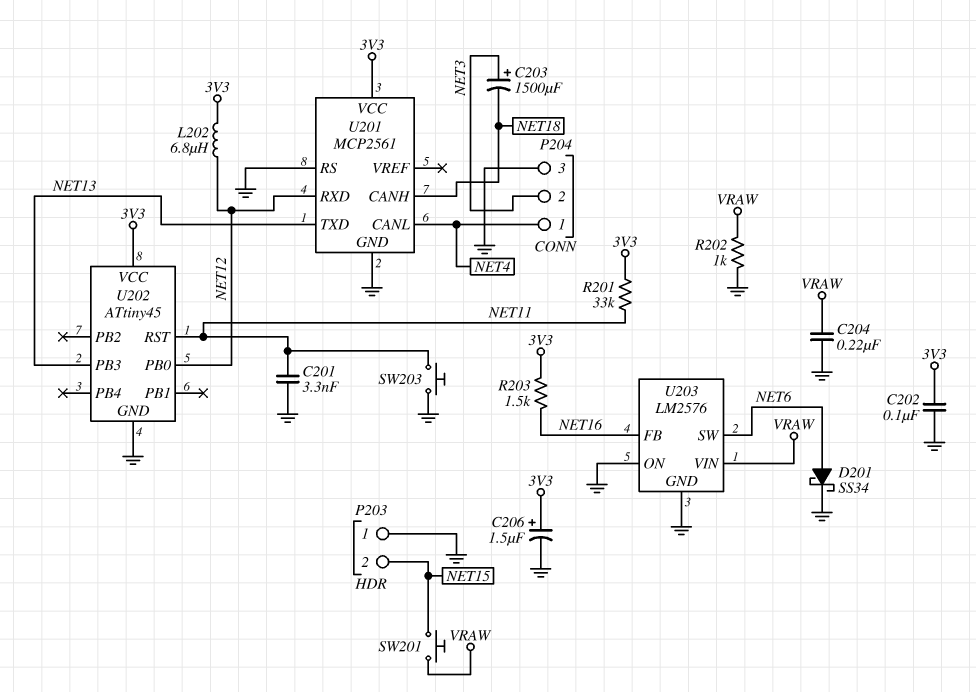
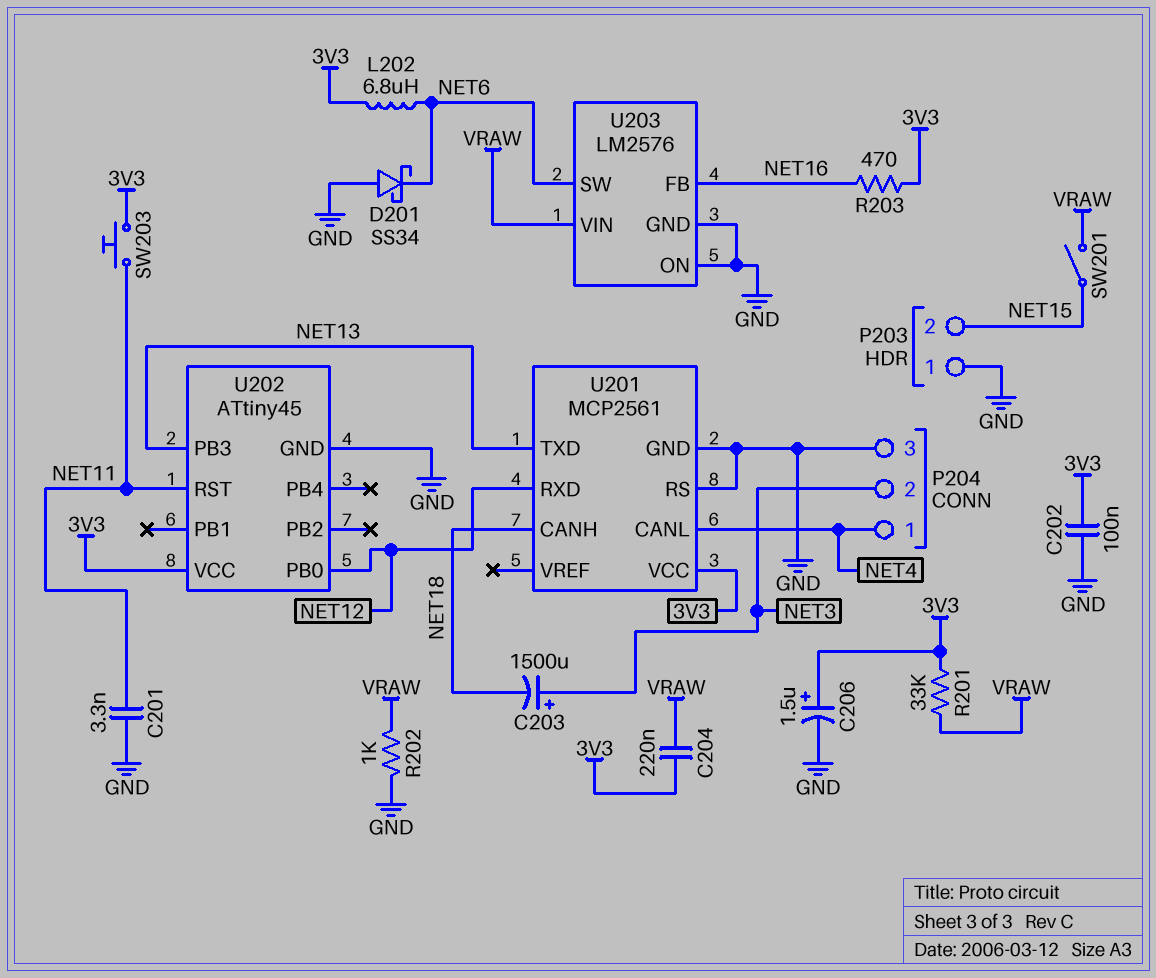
C204: 220nF (GND, VRAW) -> 220nF (3V3, VRAW)
D201: schottky SS34 (A NET6, K GND) -> schottky SS34 (A GND, K NET6)
L202: 6.8uH (3V3, NET12) -> 6.8uH (3V3, NET6)
R201: 33k (3V3, NET11) -> 33k (3V3, VRAW)
R203: 1.5k (3V3, NET16) -> 470 (3V3, NET16)
SW201: button (NET15, VRAW) -> switch (NET15, VRAW)
SW203: button (GND, NET11) -> button (3V3, NET11)

